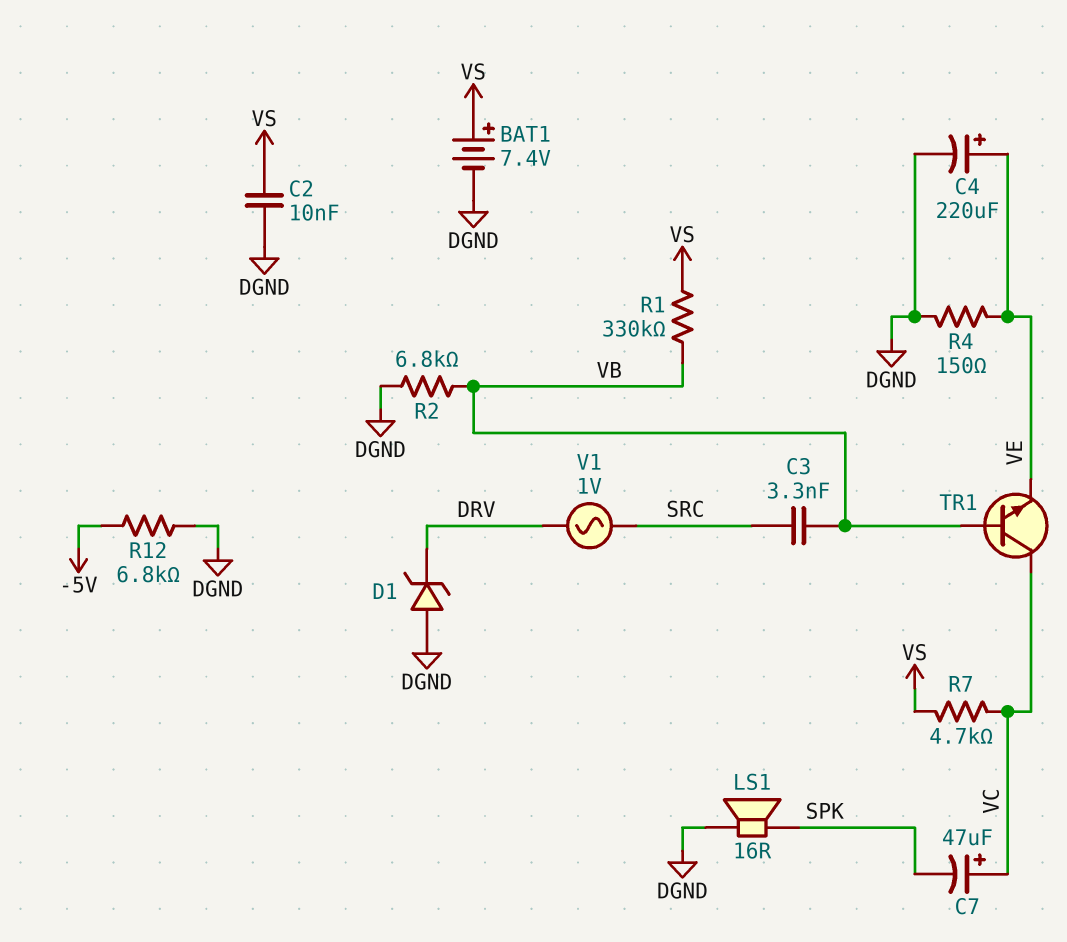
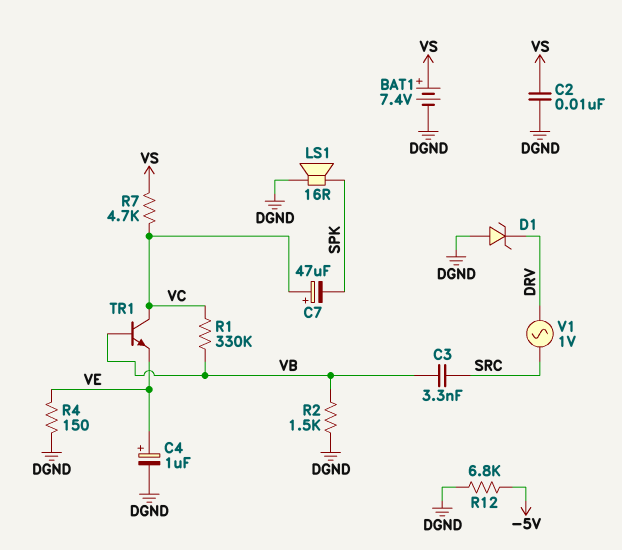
C4: 220uF (plus VE, minus DGND) -> 1uF (plus VE, minus DGND)
R1: 330k (VB, VS) -> 330k (VB, VC)
R2: 6.8k (DGND, VB) -> 1.5k (DGND, VB)

